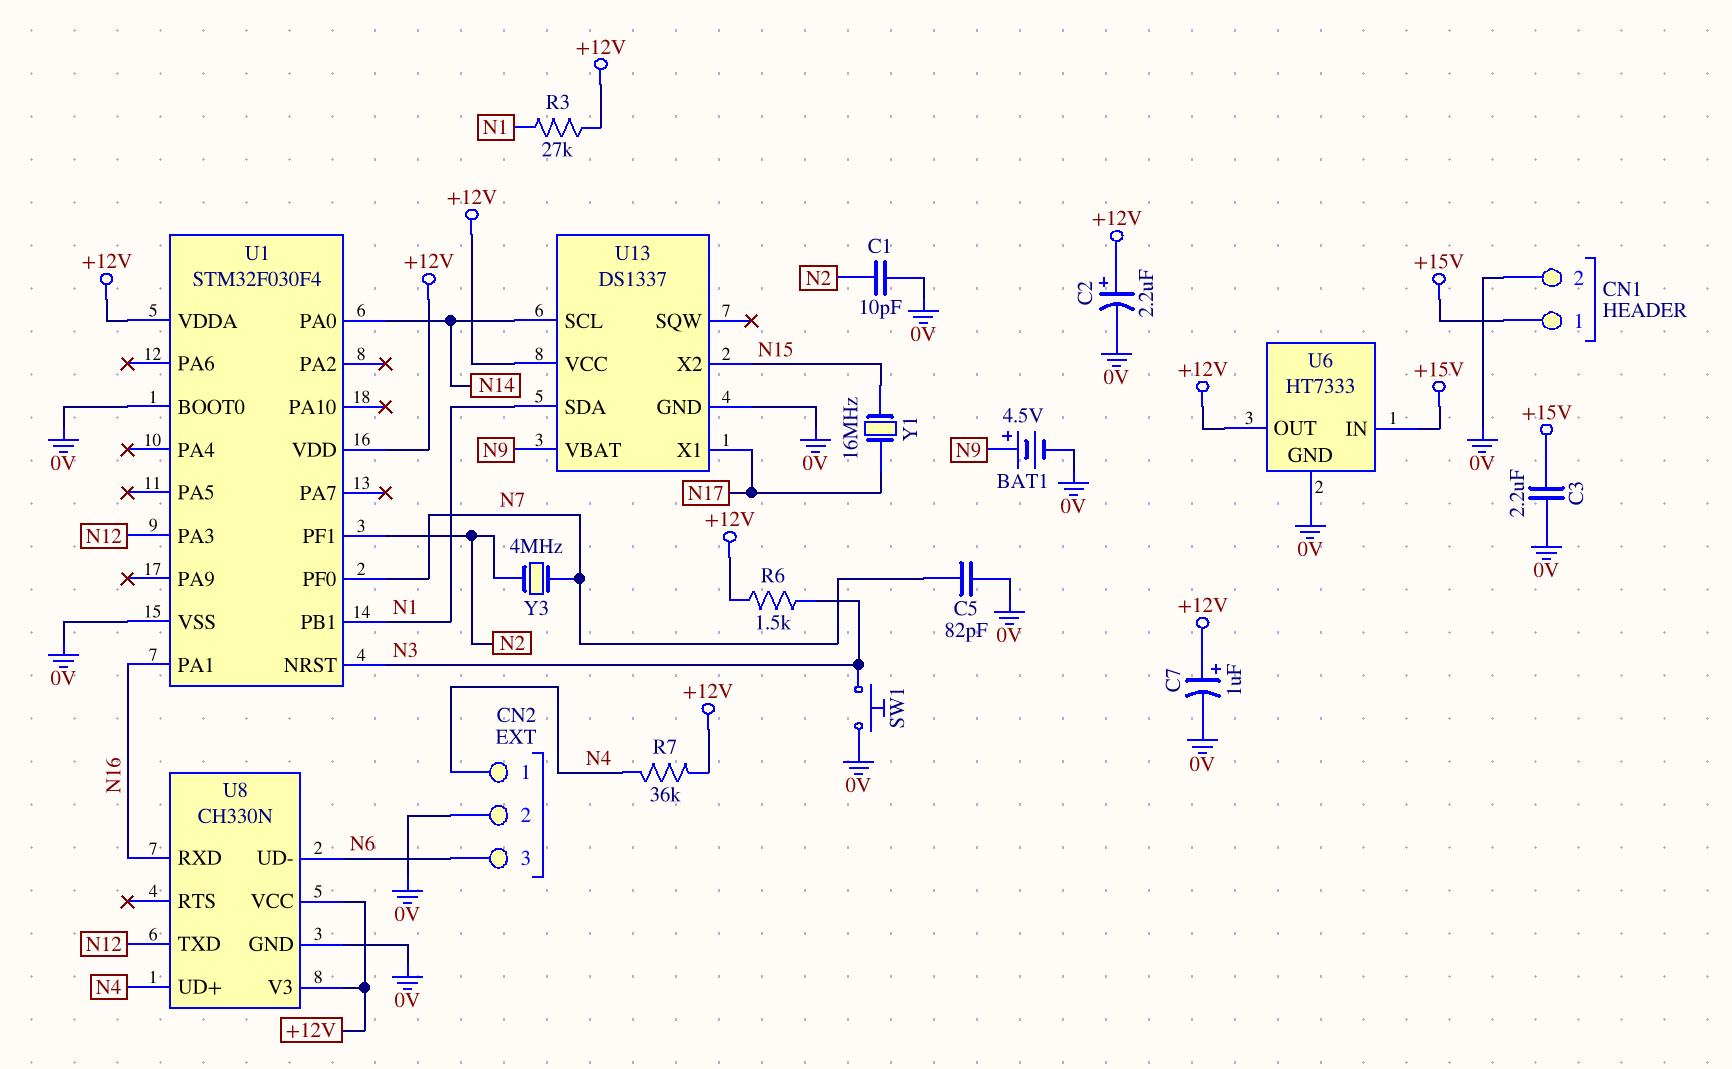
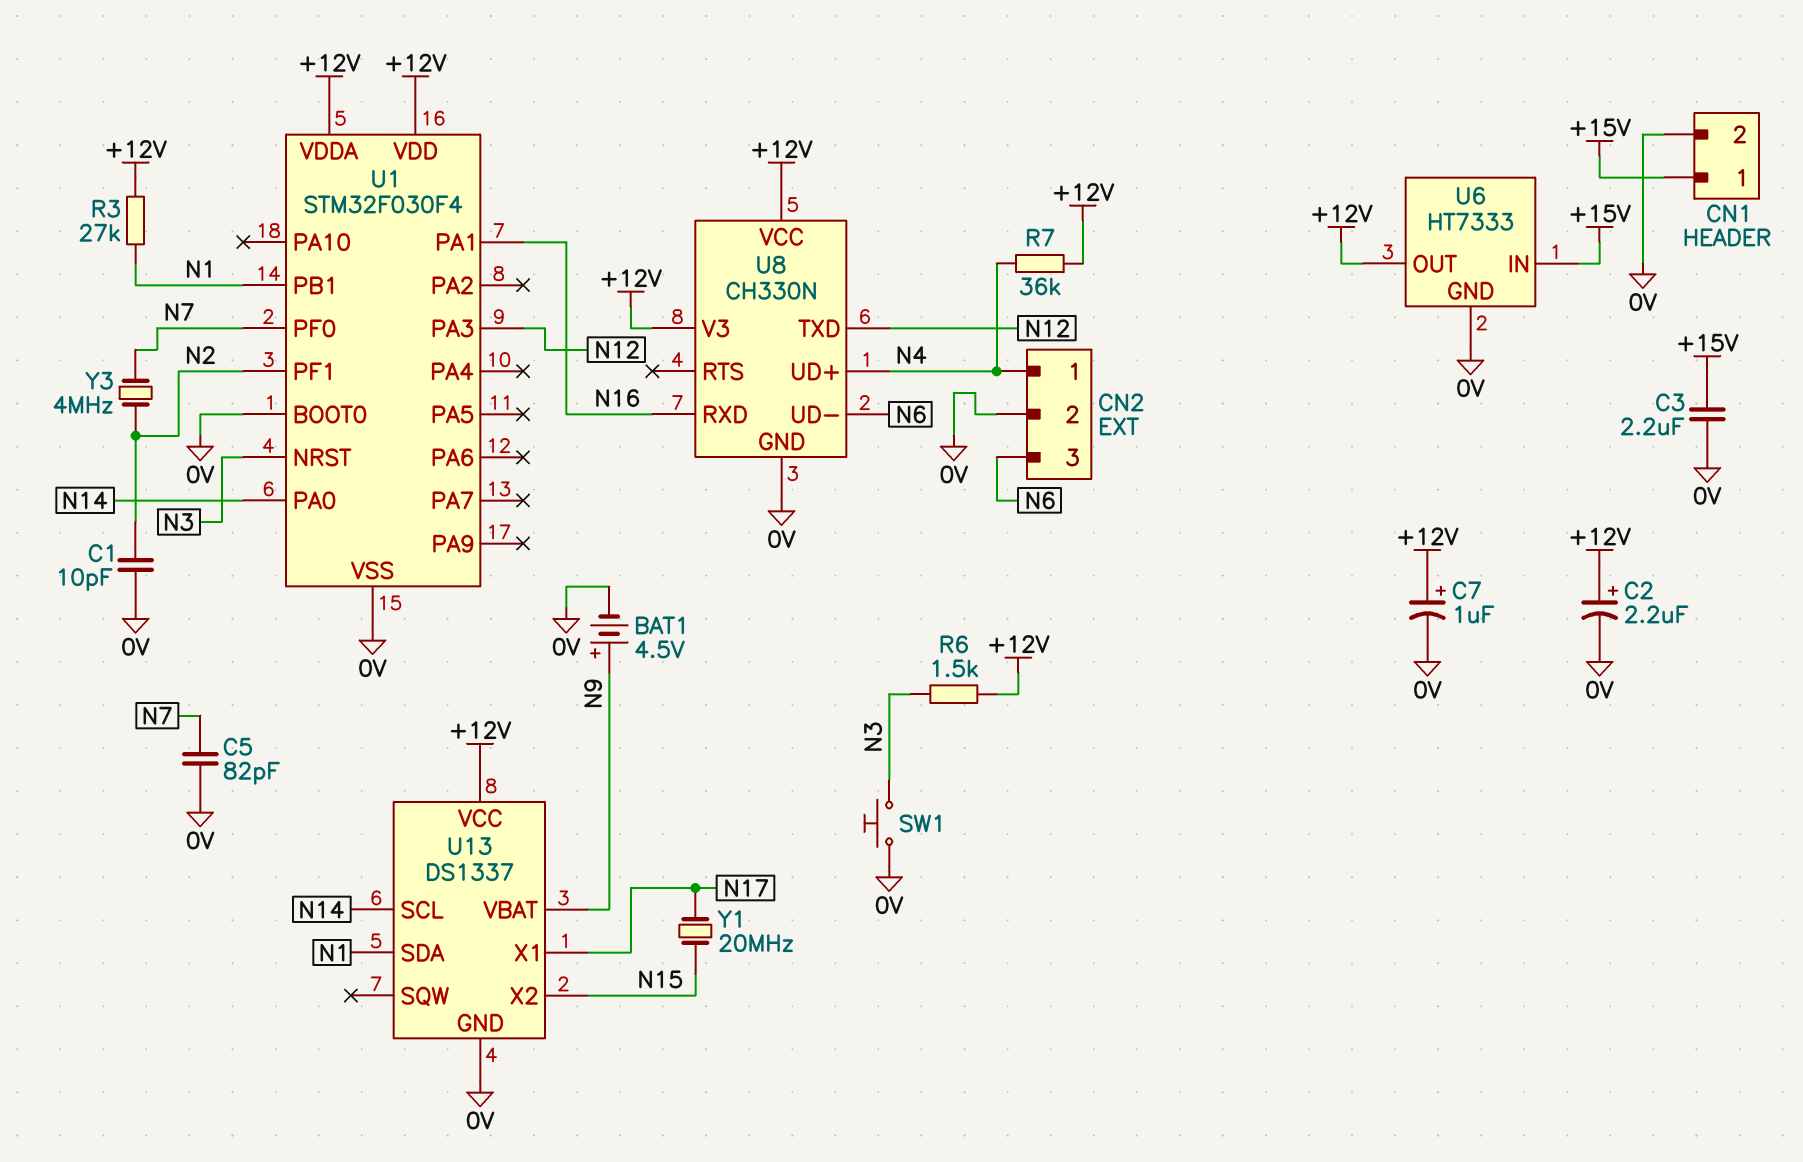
Y1: 16MHz (N15, N17) -> 20MHz (N15, N17)

